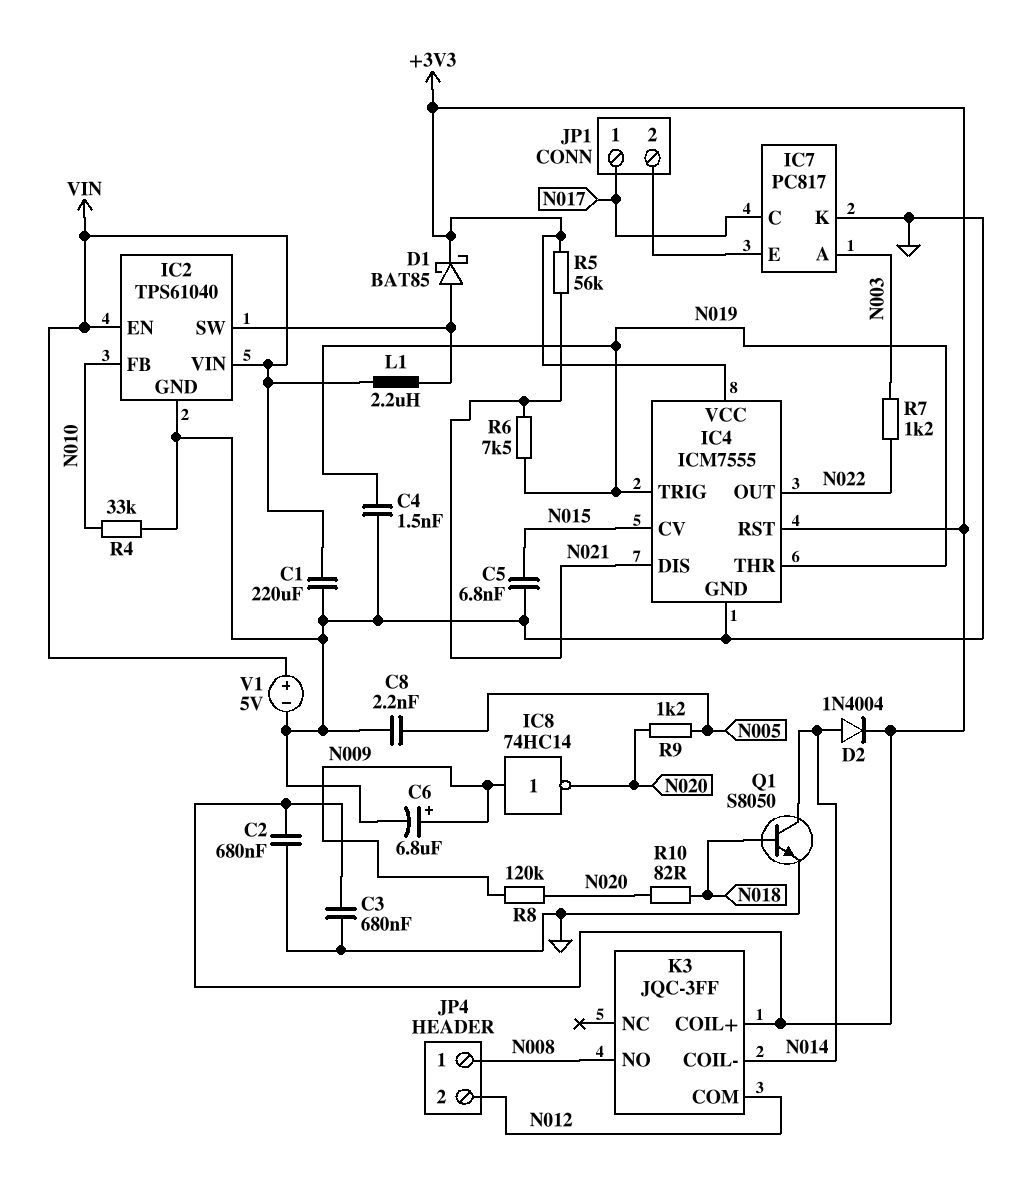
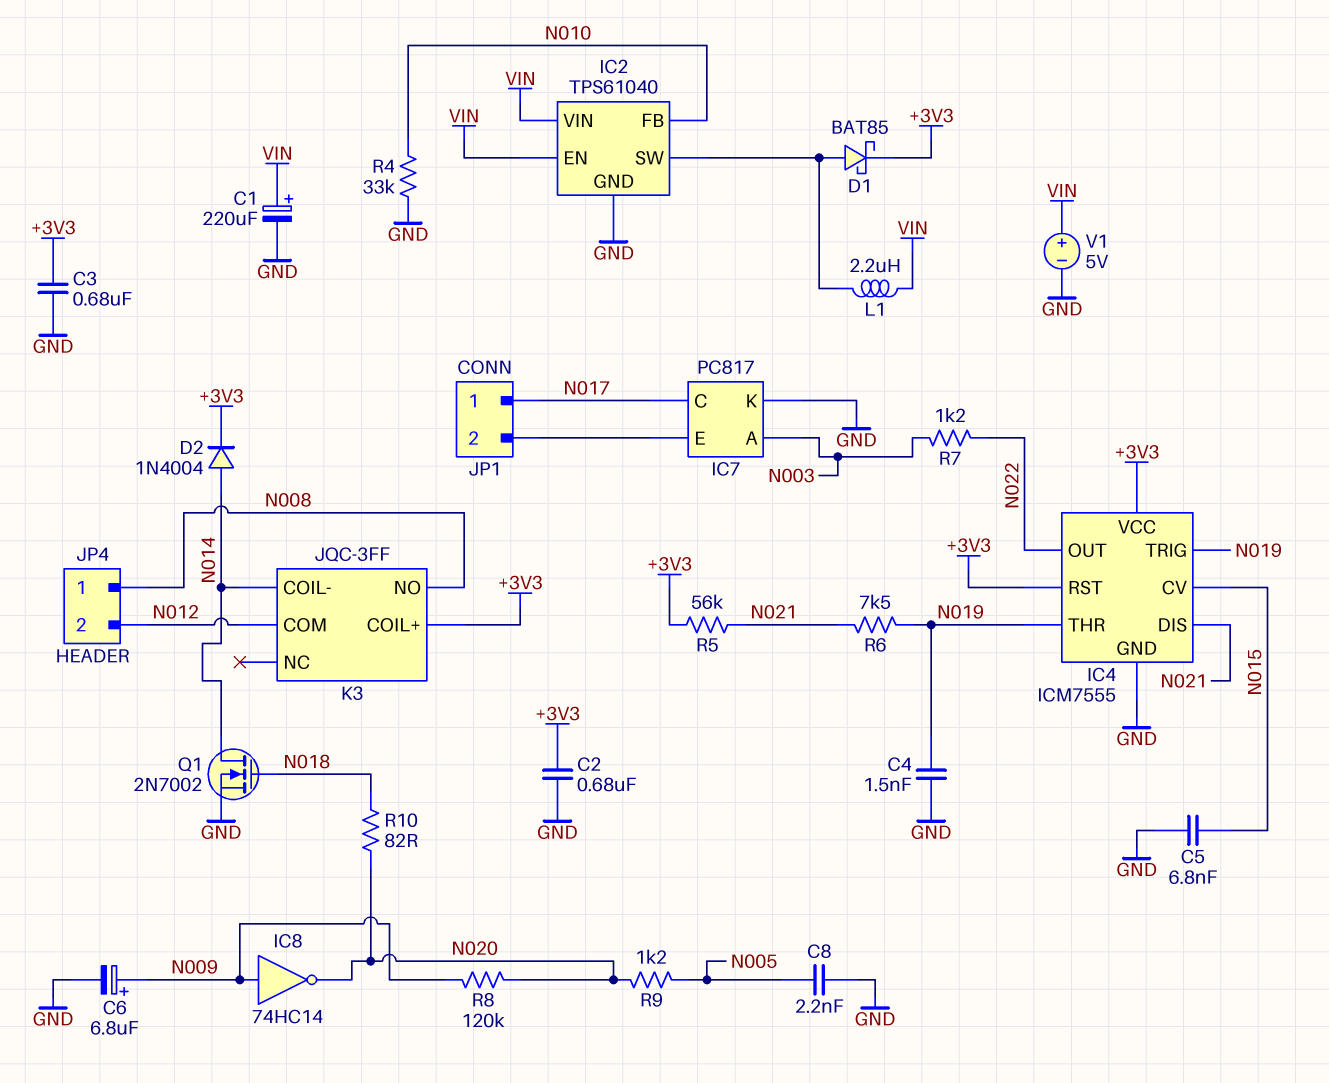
C1: 220uF (GND, VIN) -> 220uF (plus VIN, minus GND)
Q1: NPN S8050 (B N018, C N014, E GND) -> NMOS 2N7002 (G N018, D N014, S GND)

